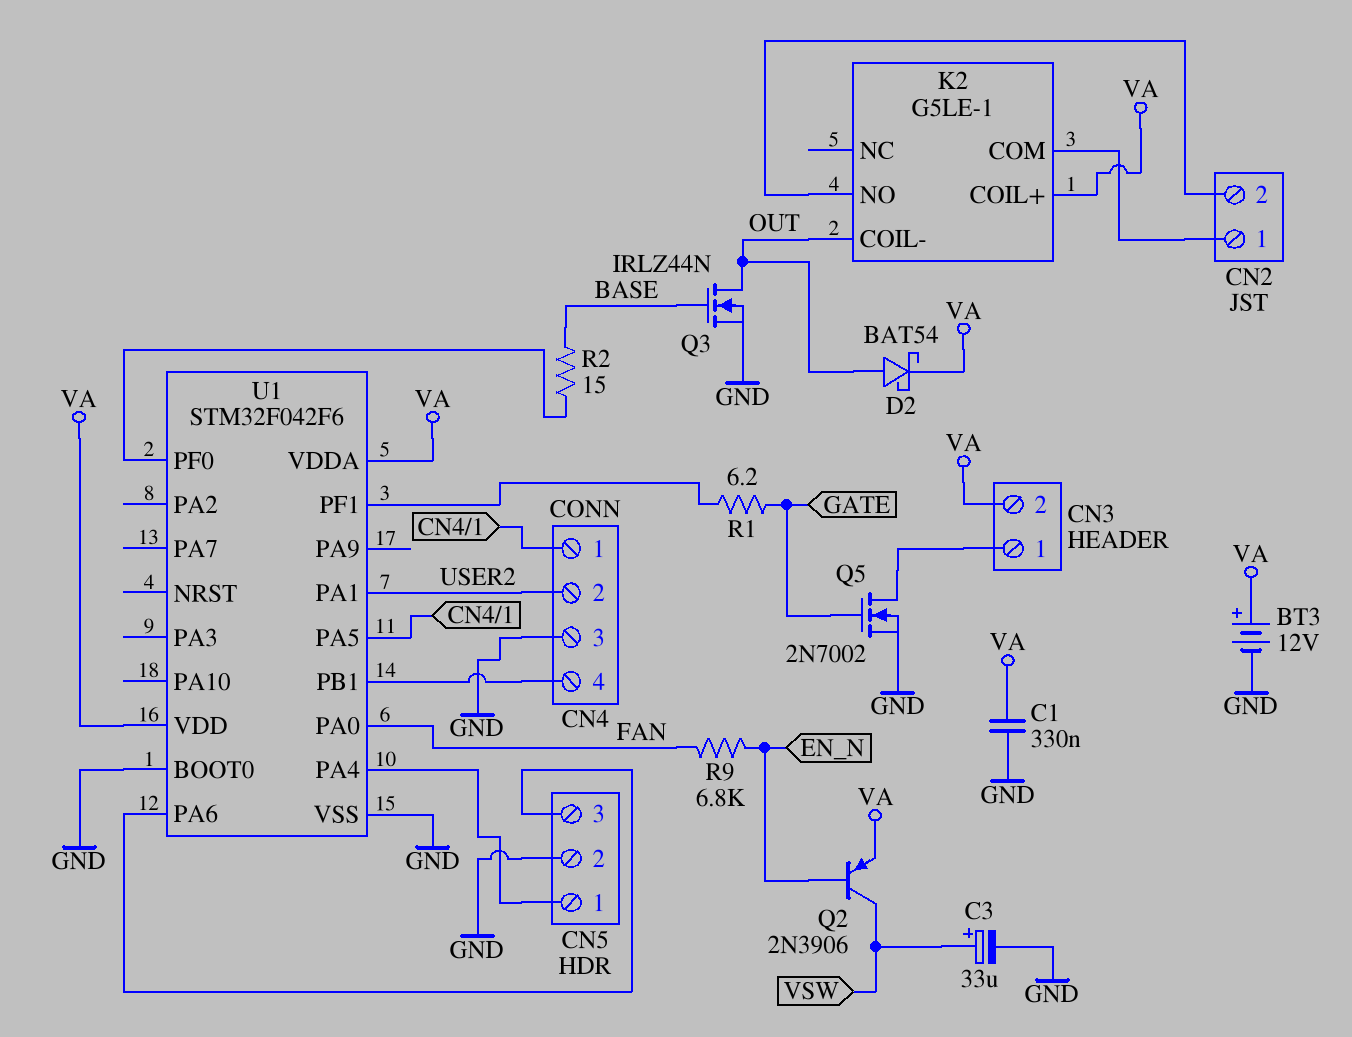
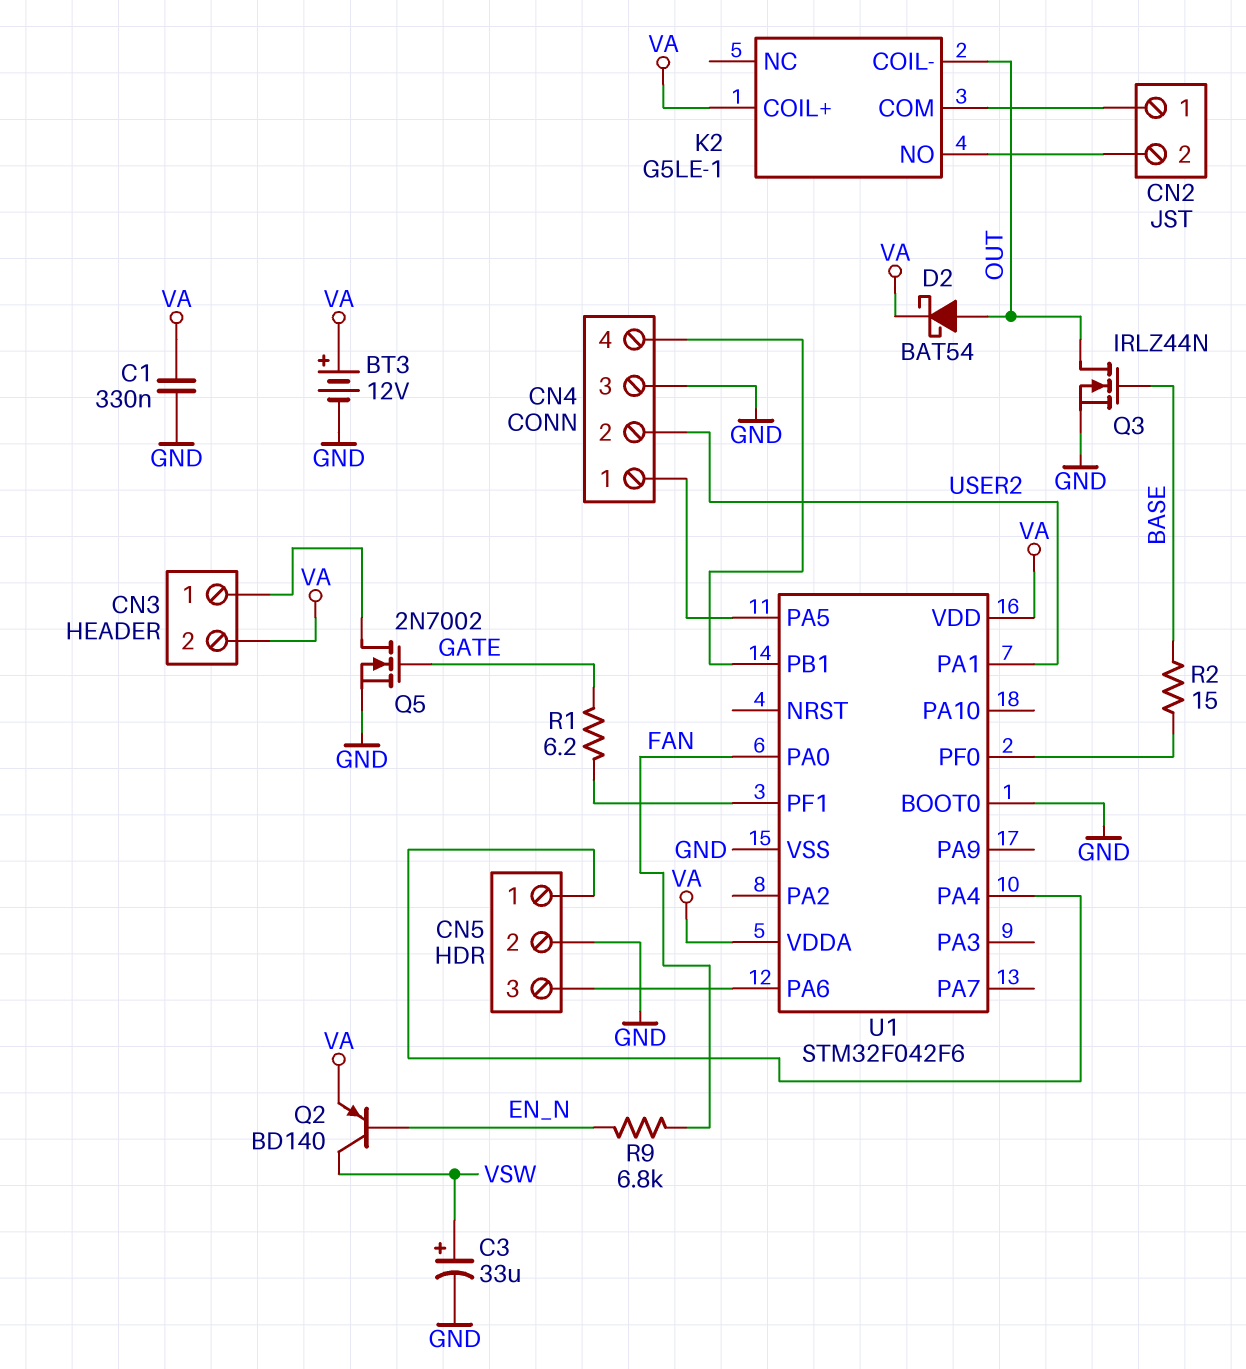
Q2: PNP 2N3906 (B EN_N, C VSW, E VA) -> PNP BD140 (B EN_N, C VSW, E VA)

